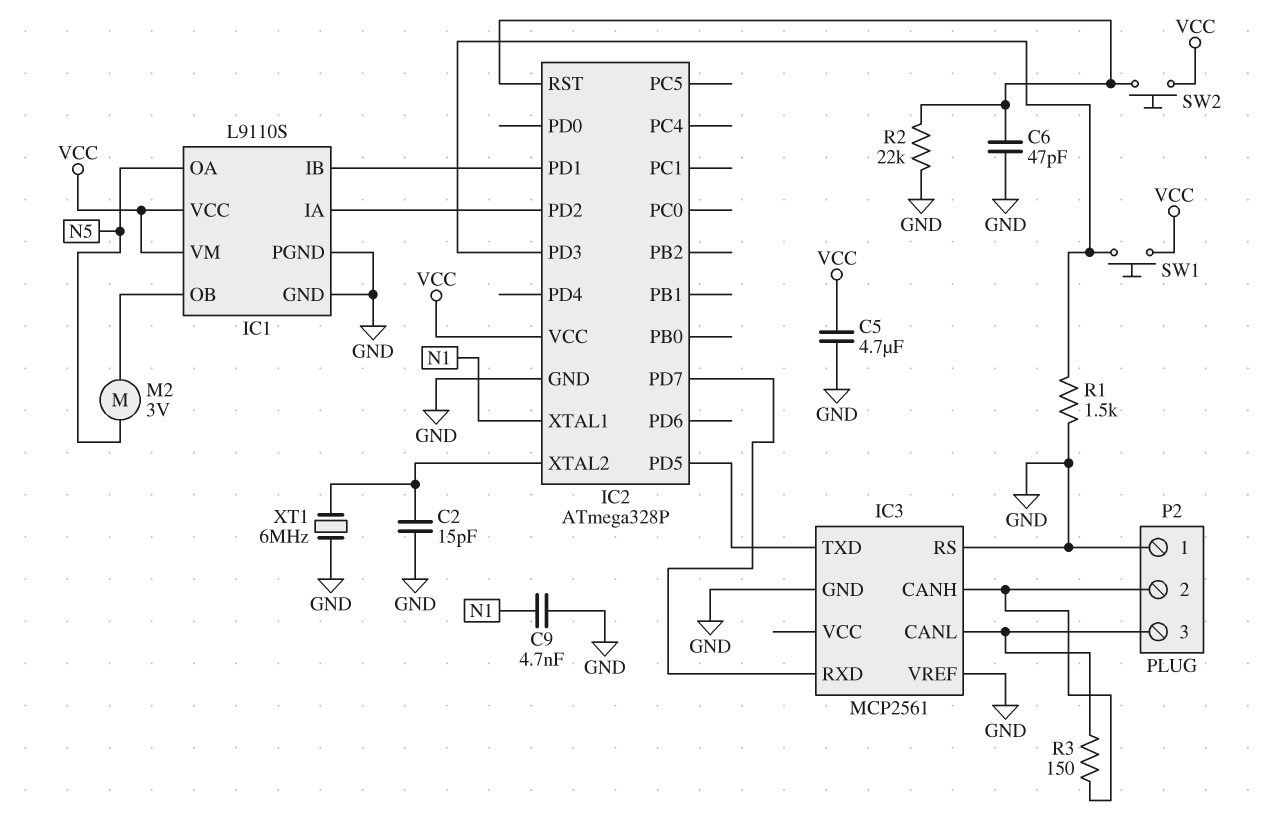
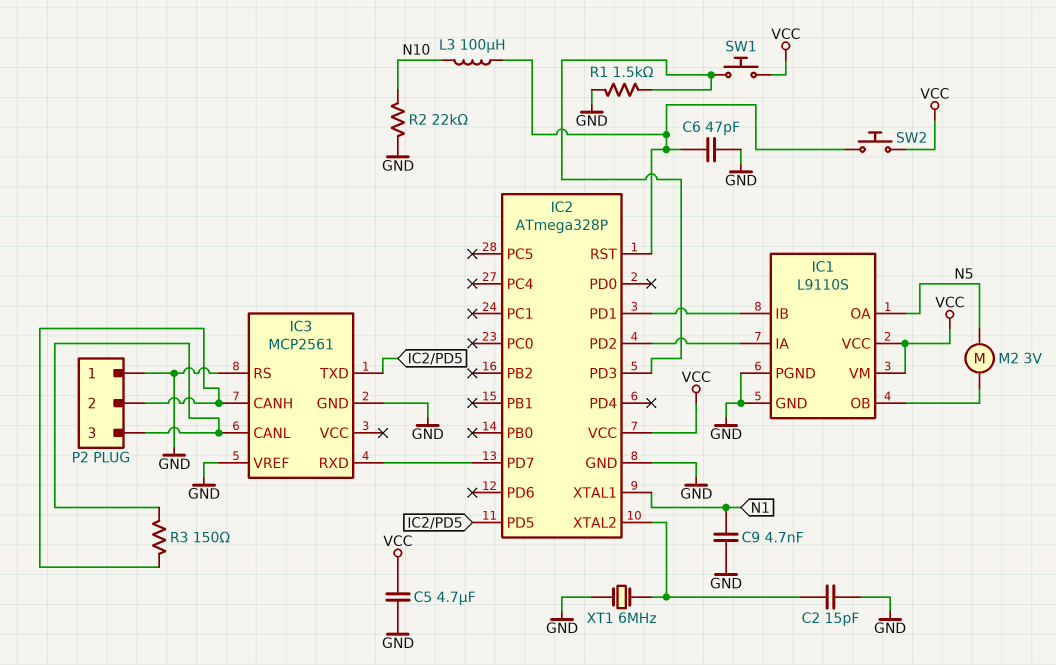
L3: none -> 100uH (IC2/RST, N10)
R2: 22k (GND, IC2/RST) -> 22k (GND, N10)

